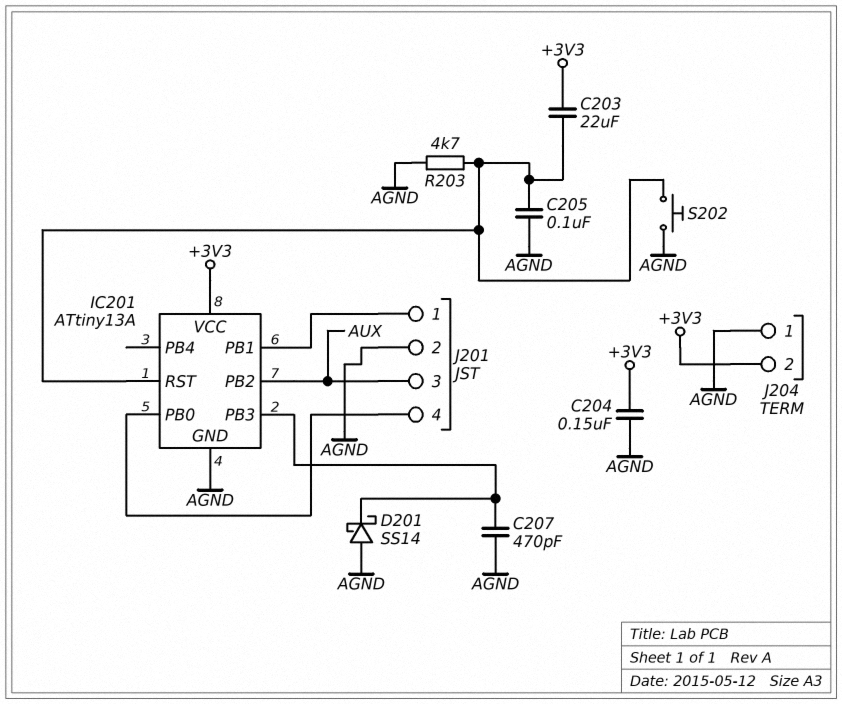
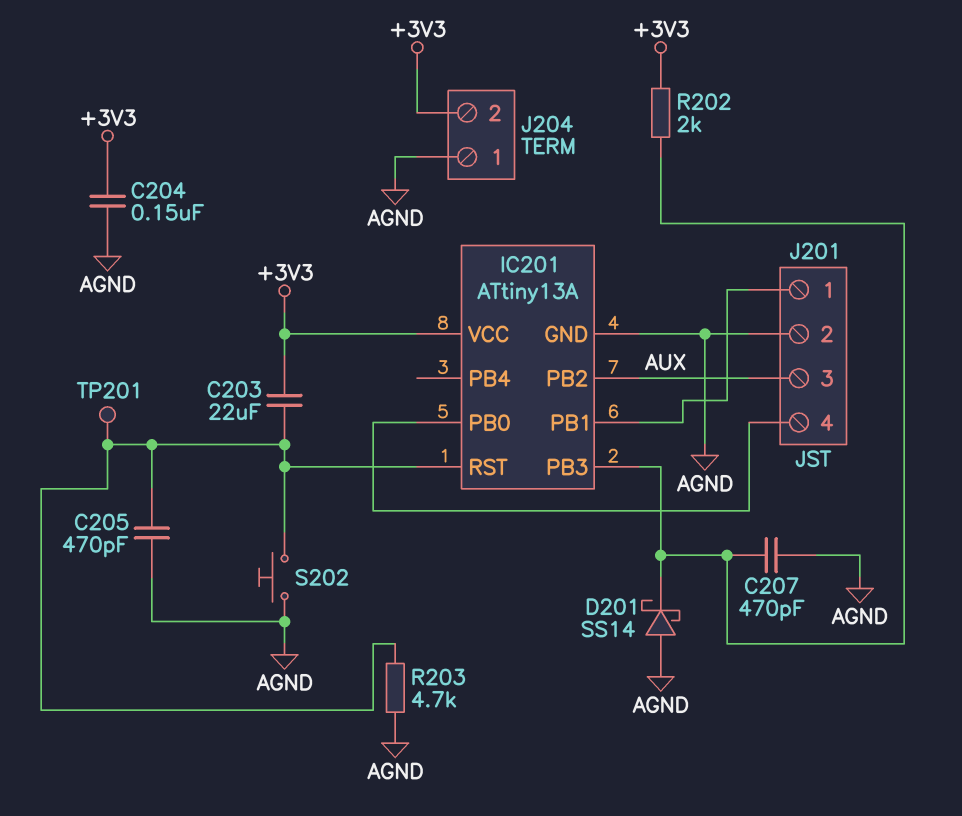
C205: 100nF (AGND, IC201/RST) -> 470pF (AGND, IC201/RST)
R202: none -> 2k (+3V3, IC201/PB3)
TP201: none -> test point (IC201/RST)

